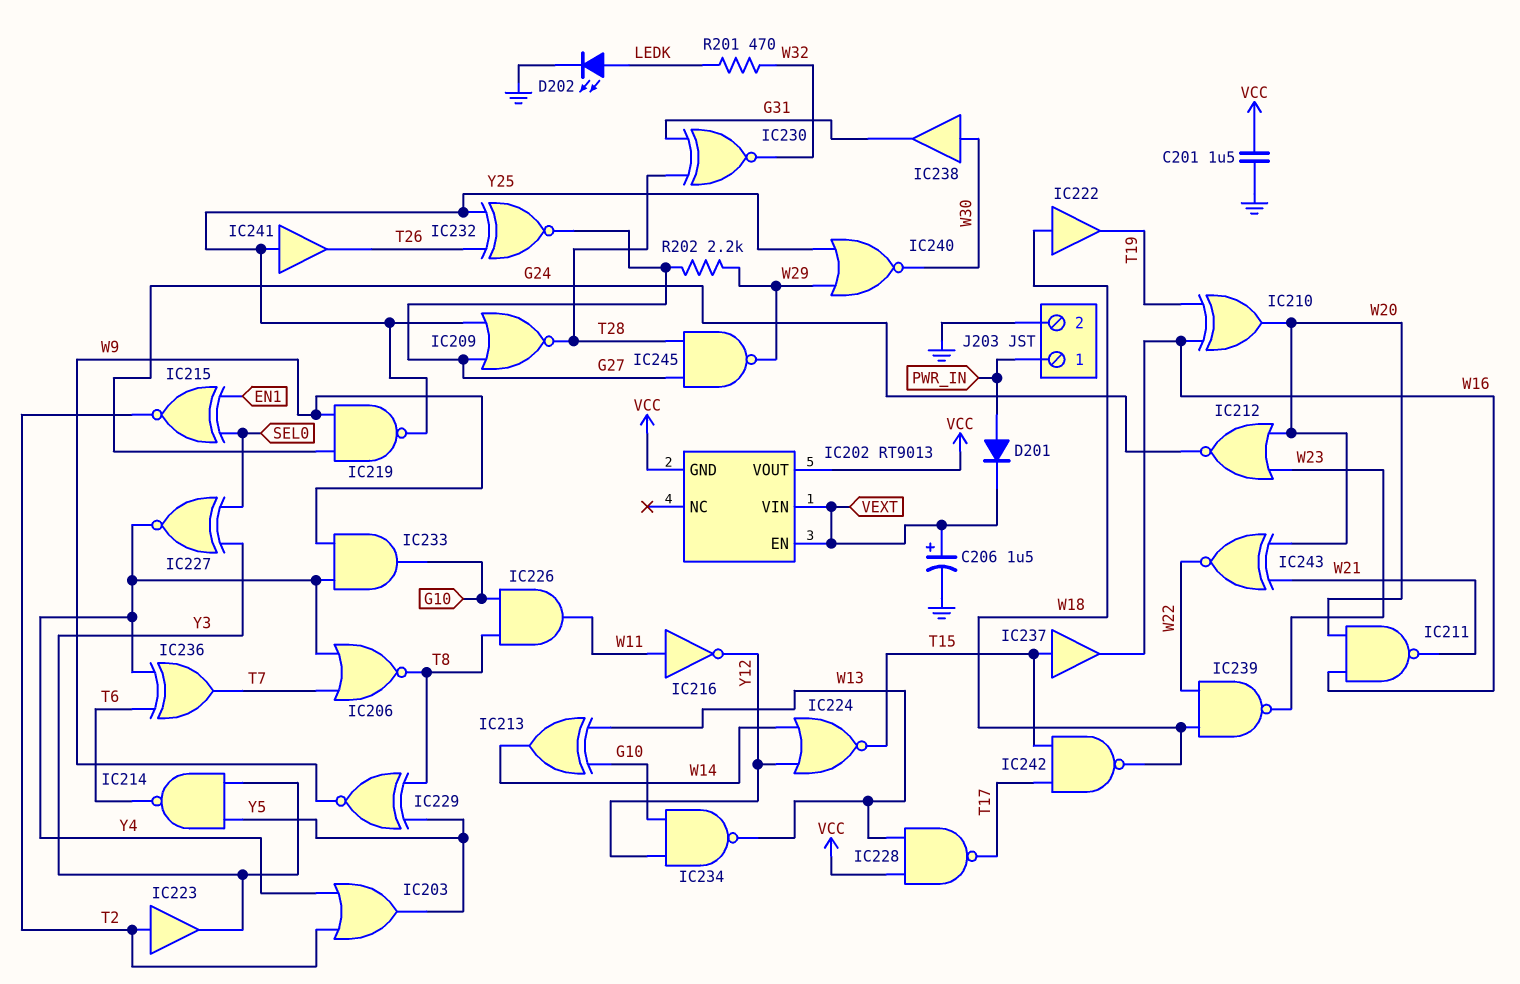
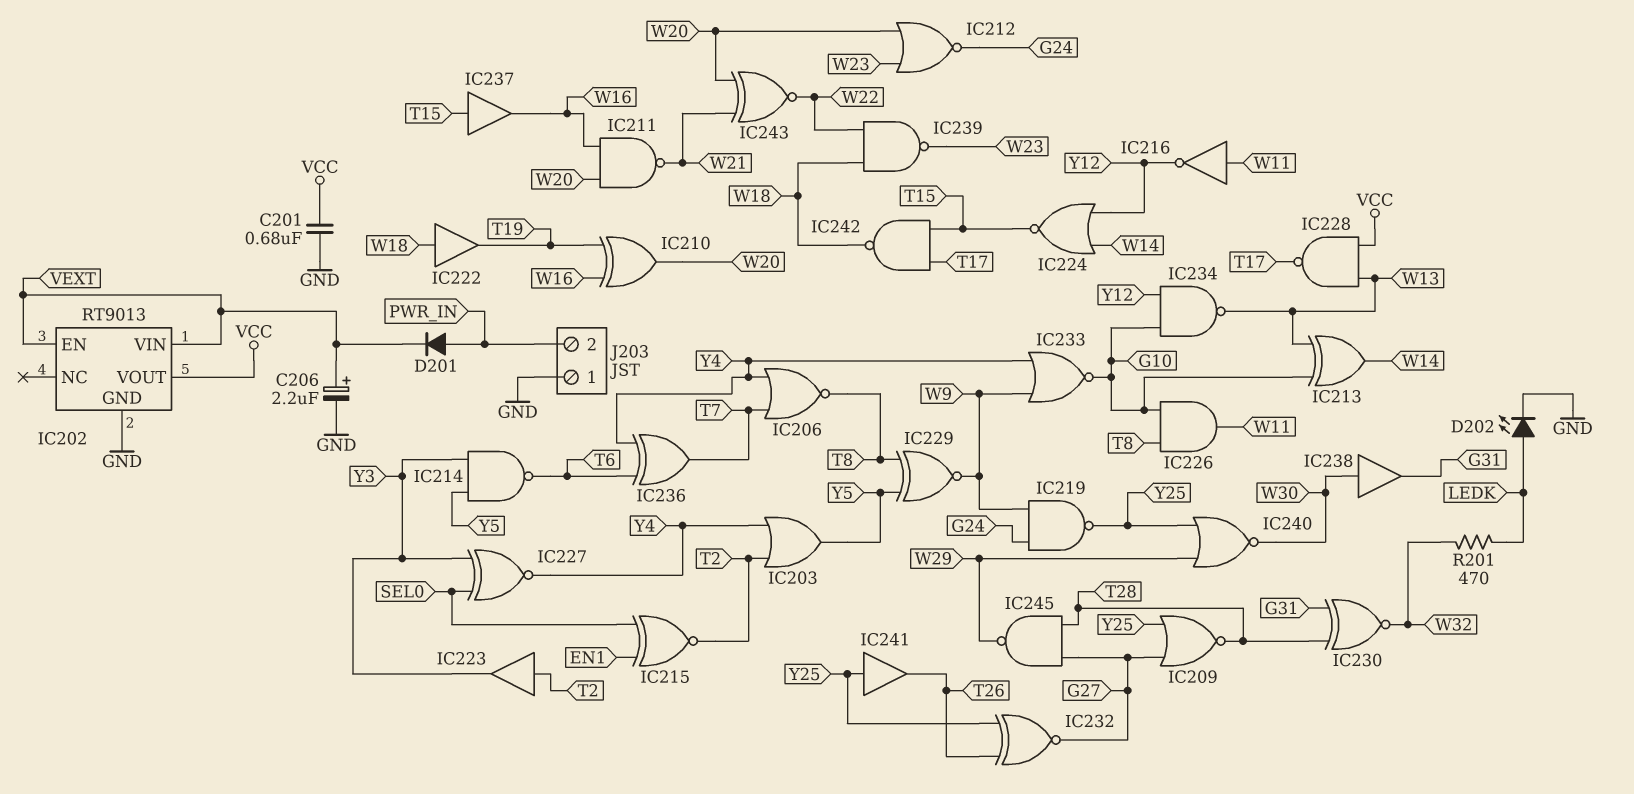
C201: 1.5uF (GND, VCC) -> 680nF (GND, VCC)
C206: 1.5uF (plus VEXT, minus GND) -> 2.2uF (plus VEXT, minus GND)
IC202 pin GND: VCC -> GND
IC233: AND (in W9, in Y4, out G10) -> NOR (in W9, in Y4, out G10)
J203 pin 1: PWR_IN -> GND
J203 pin 2: GND -> PWR_IN
R202: 2.2k (G27, W29) -> none

